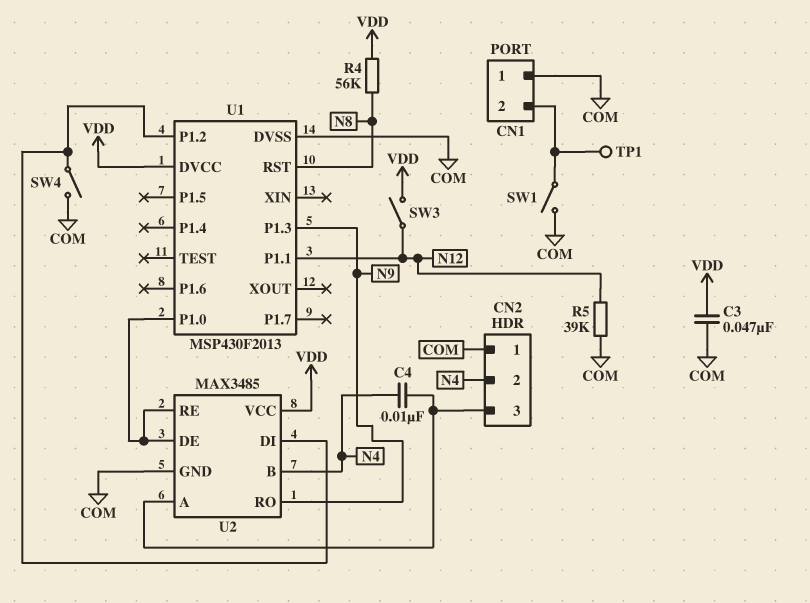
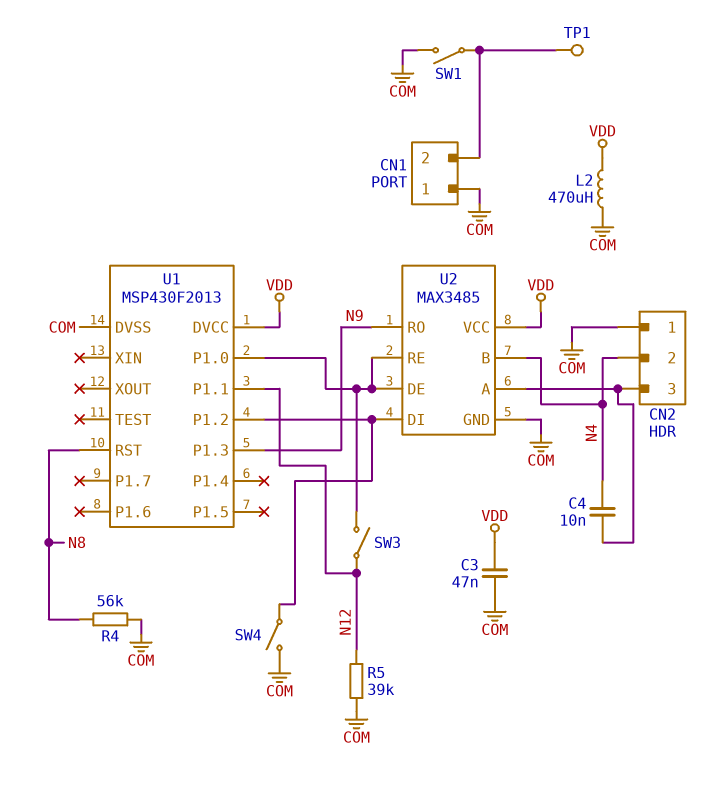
L2: none -> 470uH (COM, VDD)
R4: 56k (N8, VDD) -> 56k (COM, N8)
SW3: switch (N12, VDD) -> switch (N12, U1/P1.0)

